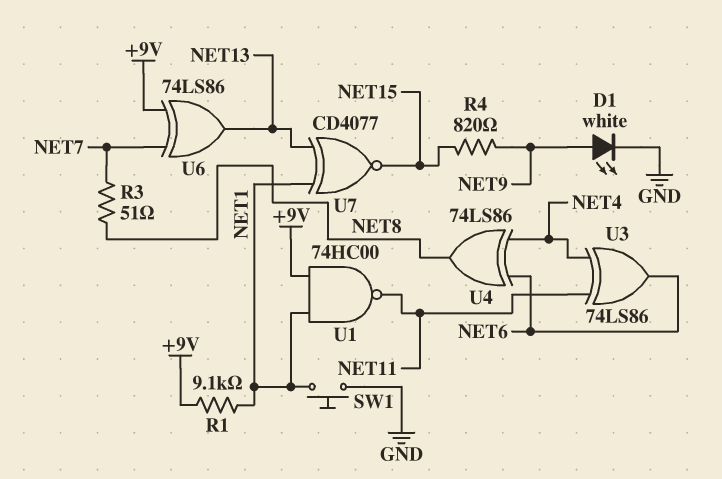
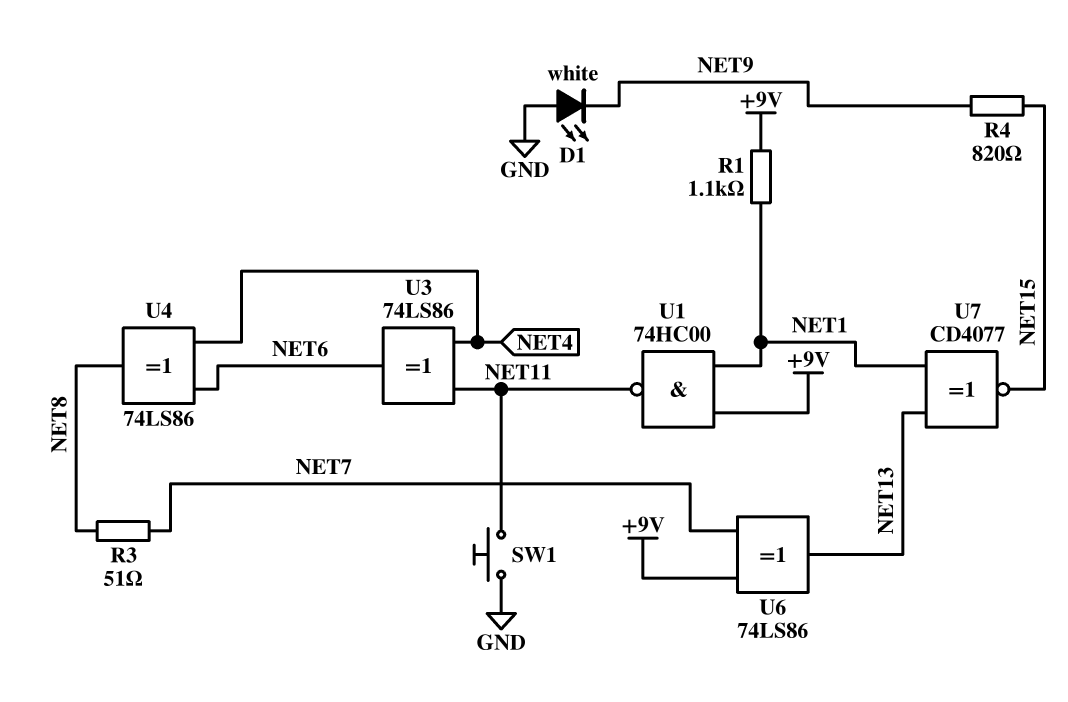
D1: LED white (A NET9, K GND) -> LED white (A GND, K NET9)
R1: 9.1k (+9V, NET1) -> 1.1k (+9V, NET1)
SW1: button (GND, NET1) -> button (GND, NET11)

